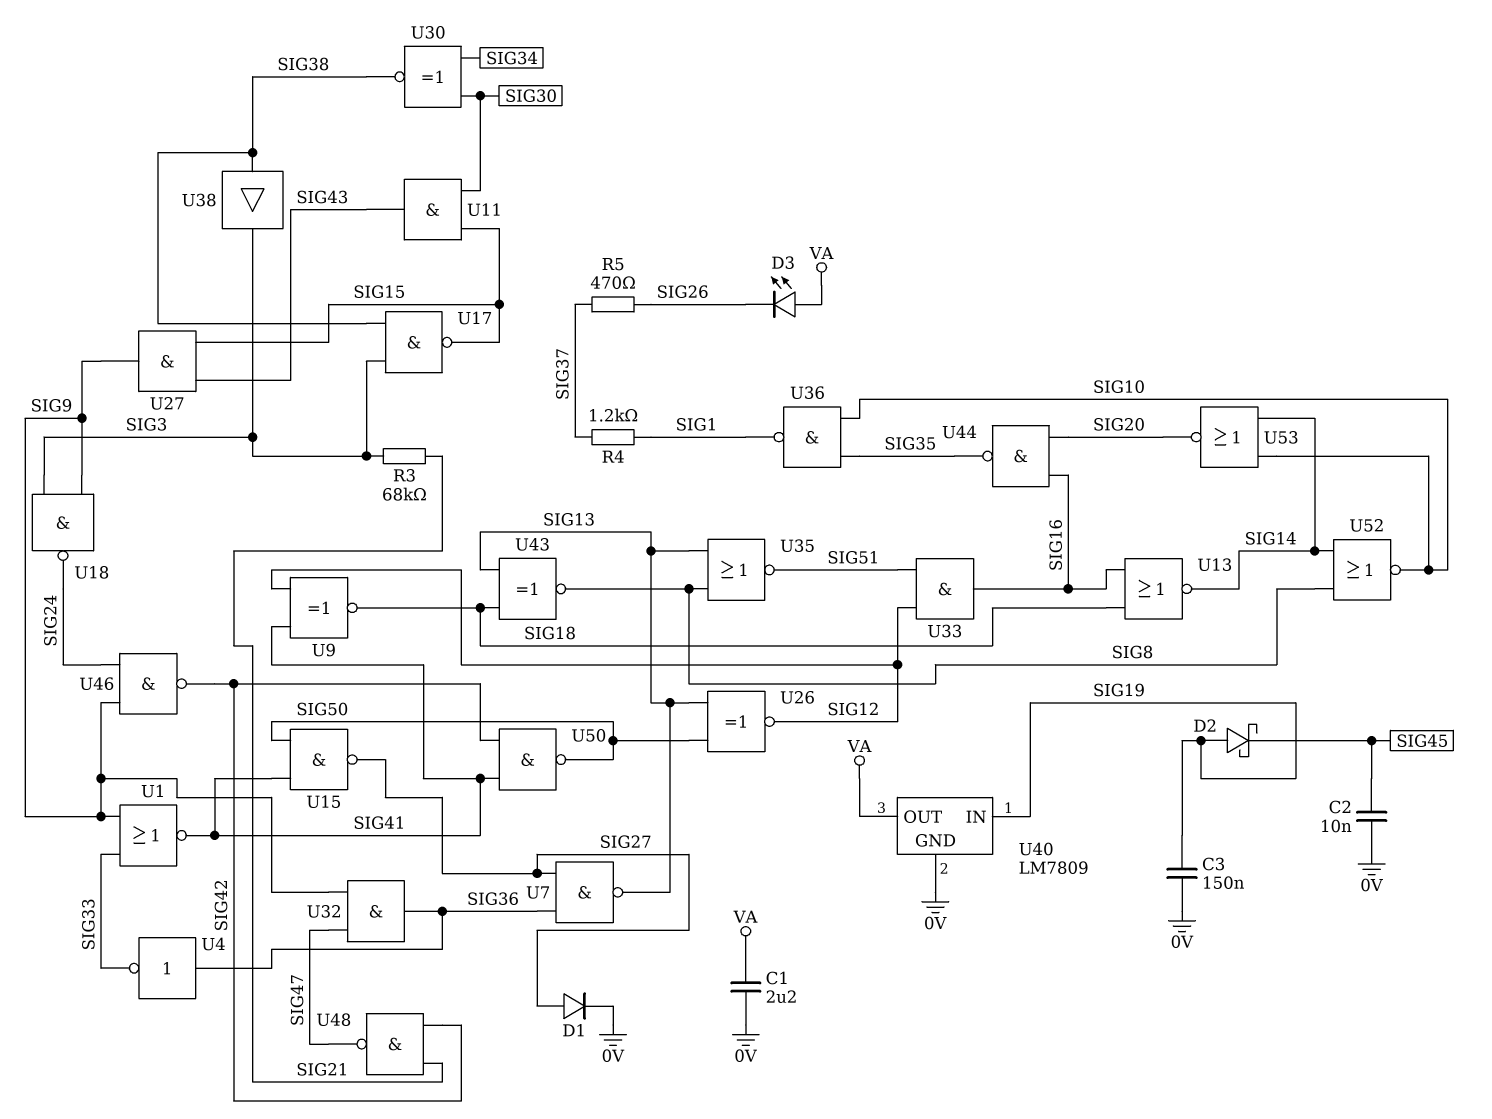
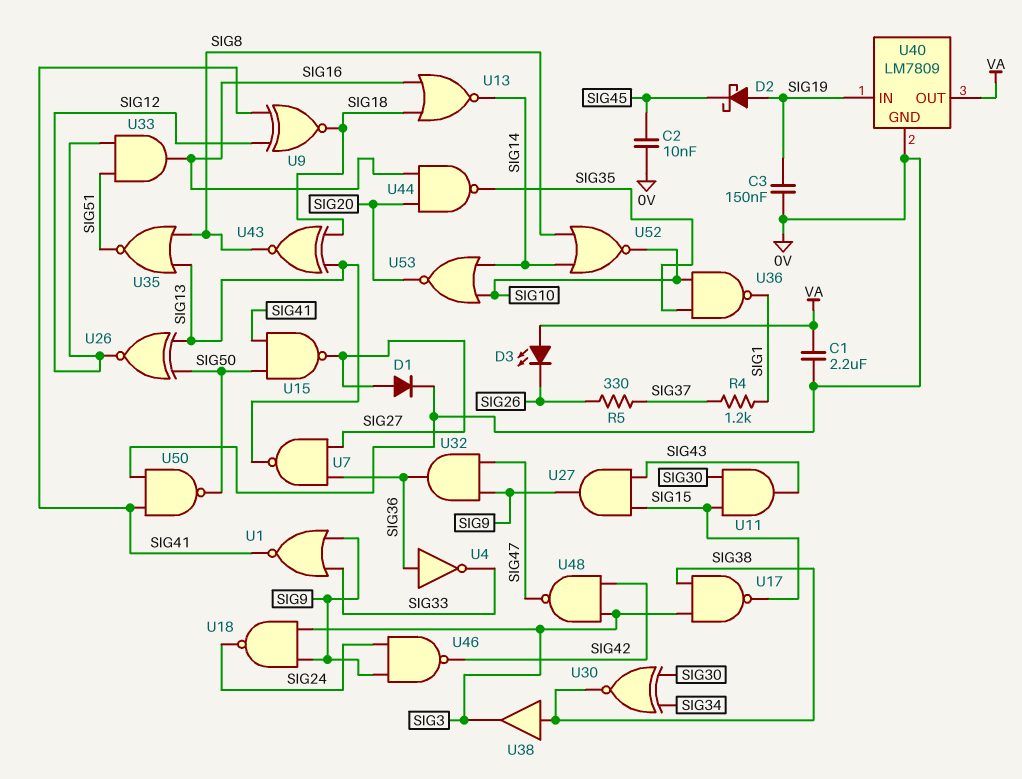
R3: 68k (SIG3, SIG21) -> none
R5: 470 (SIG26, SIG37) -> 330 (SIG26, SIG37)
U48: NAND (in SIG21, in SIG42, out SIG47) -> NAND (in SIG3, in SIG42, out SIG47)
U50: NAND (in SIG41, in SIG42, out SIG50) -> NAND (in 0V, in SIG41, out SIG50)

